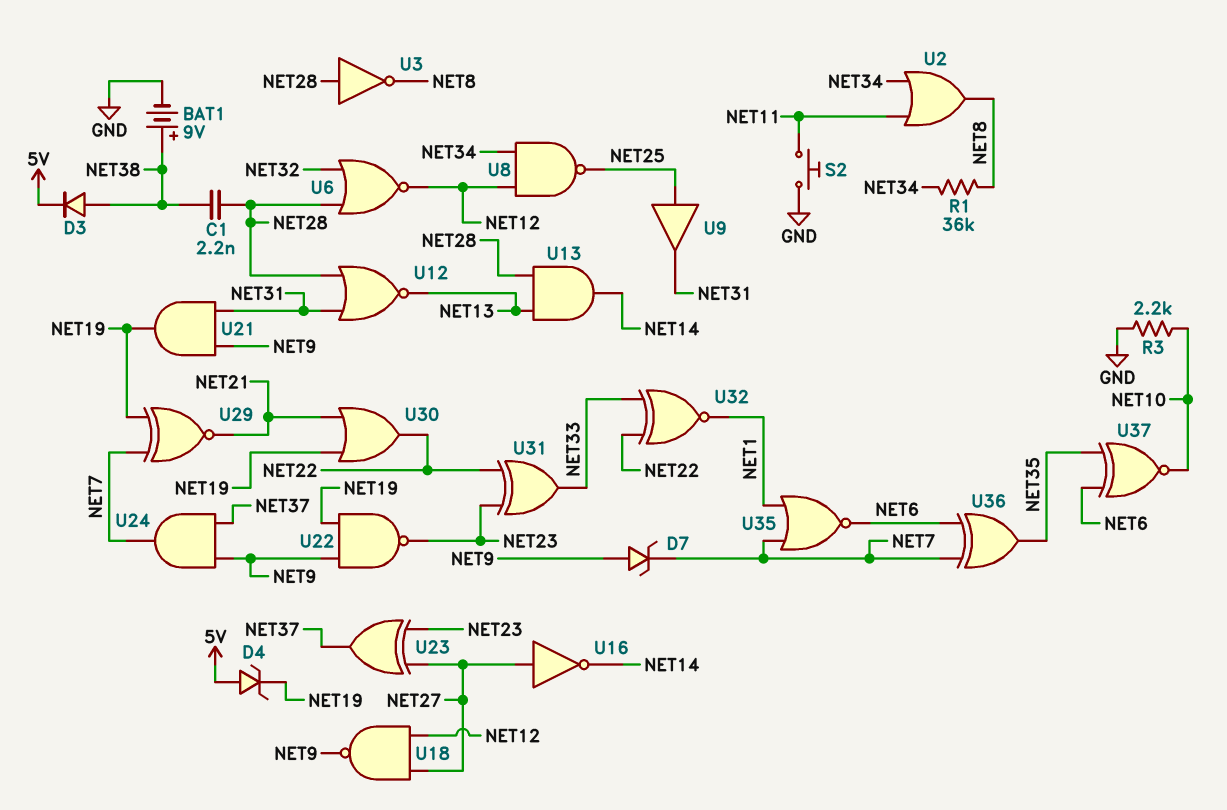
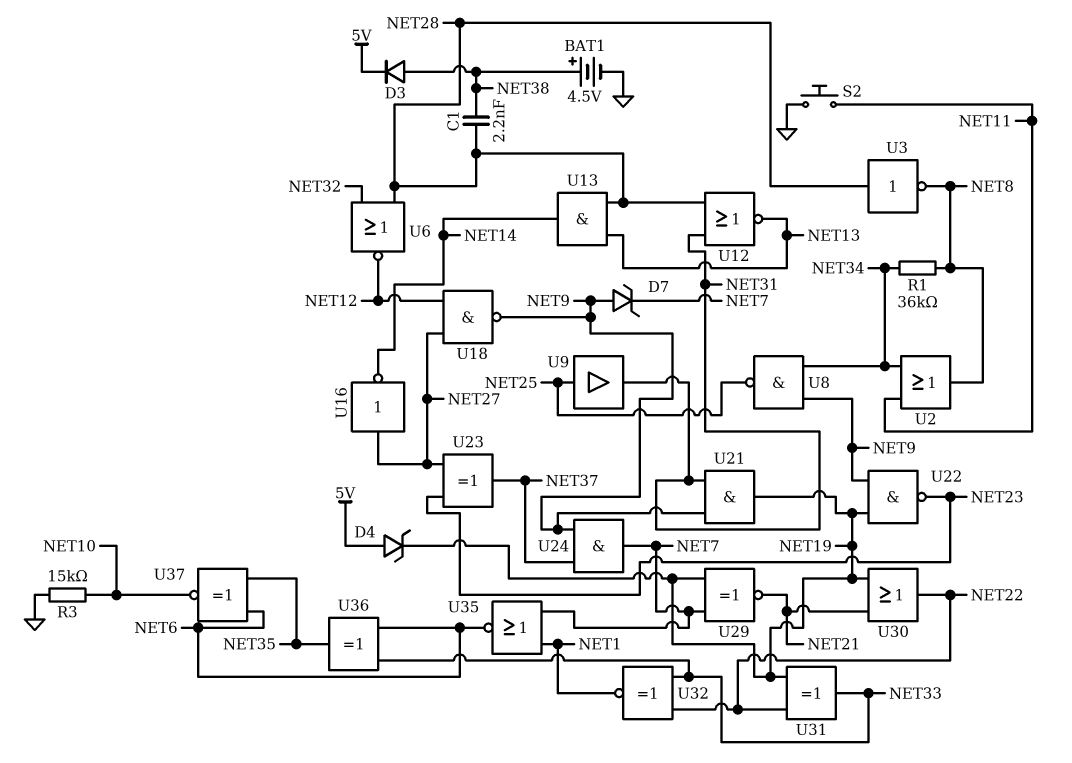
BAT1: 9V (plus NET38, minus GND) -> 4.5V (plus NET38, minus GND)
R3: 2.2k (GND, NET10) -> 15k (GND, NET10)
U8: NAND (in NET12, in NET34, out NET25) -> NAND (in NET9, in NET34, out NET25)
U31: XOR (in NET22, in NET23, out NET33) -> XOR (in NET19, in NET22, out NET33)
U36: XOR (in NET6, in NET7, out NET35) -> XOR (in NET6, in NET33, out NET35)

